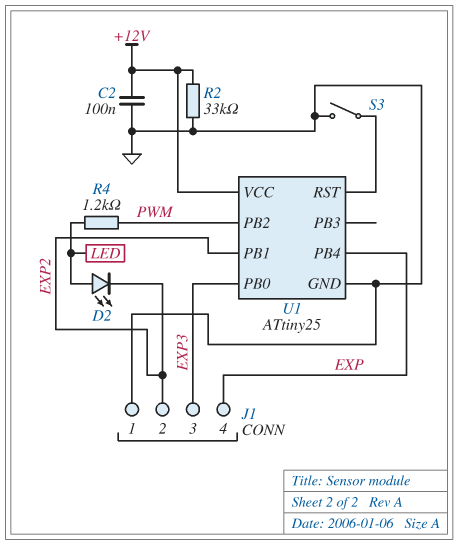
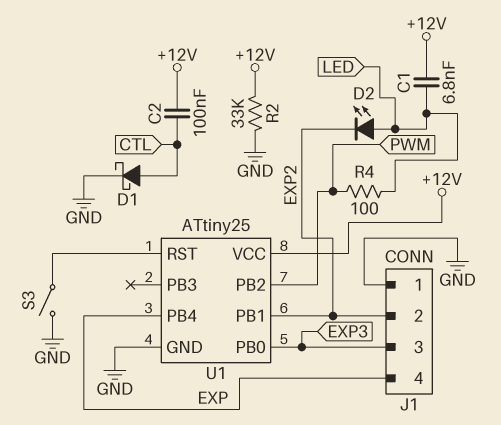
C1: none -> 6.8nF (+12V, LED)
C2: 100nF (+12V, GND) -> 100nF (+12V, CTL)
D1: none -> schottky (A CTL, K GND)
R4: 1.2k (LED, PWM) -> 100 (LED, PWM)

